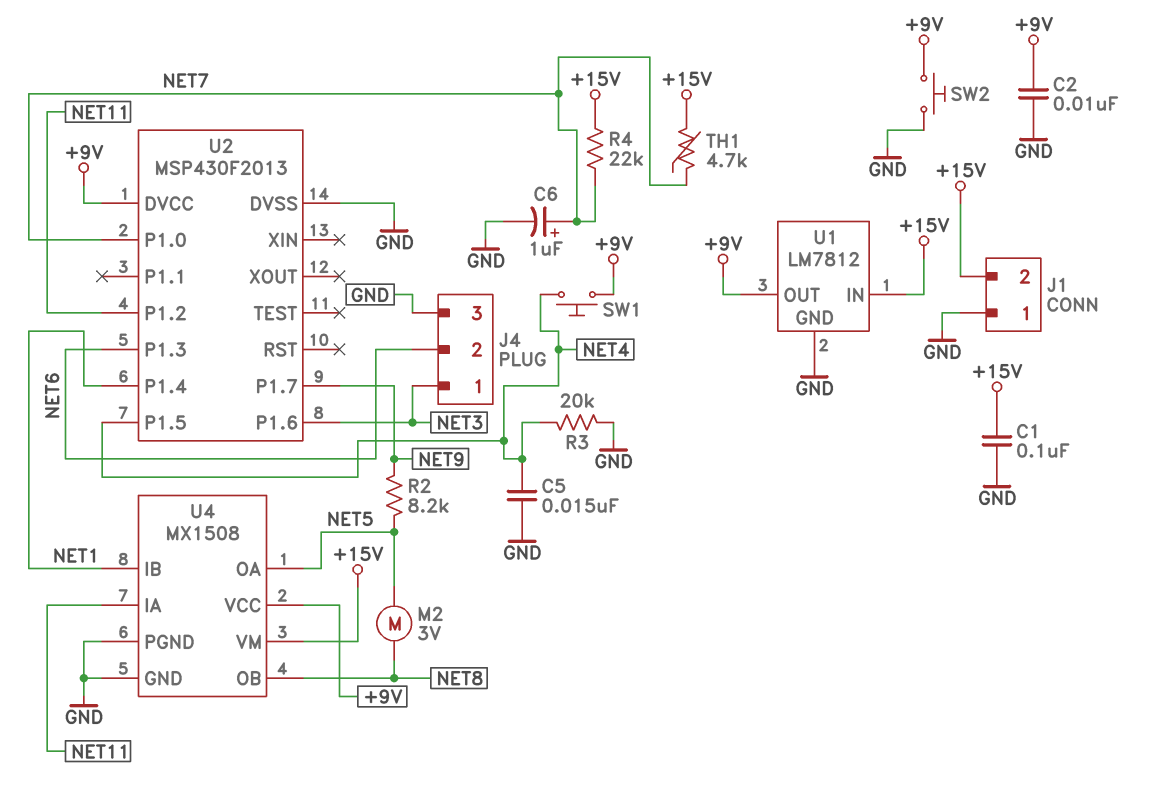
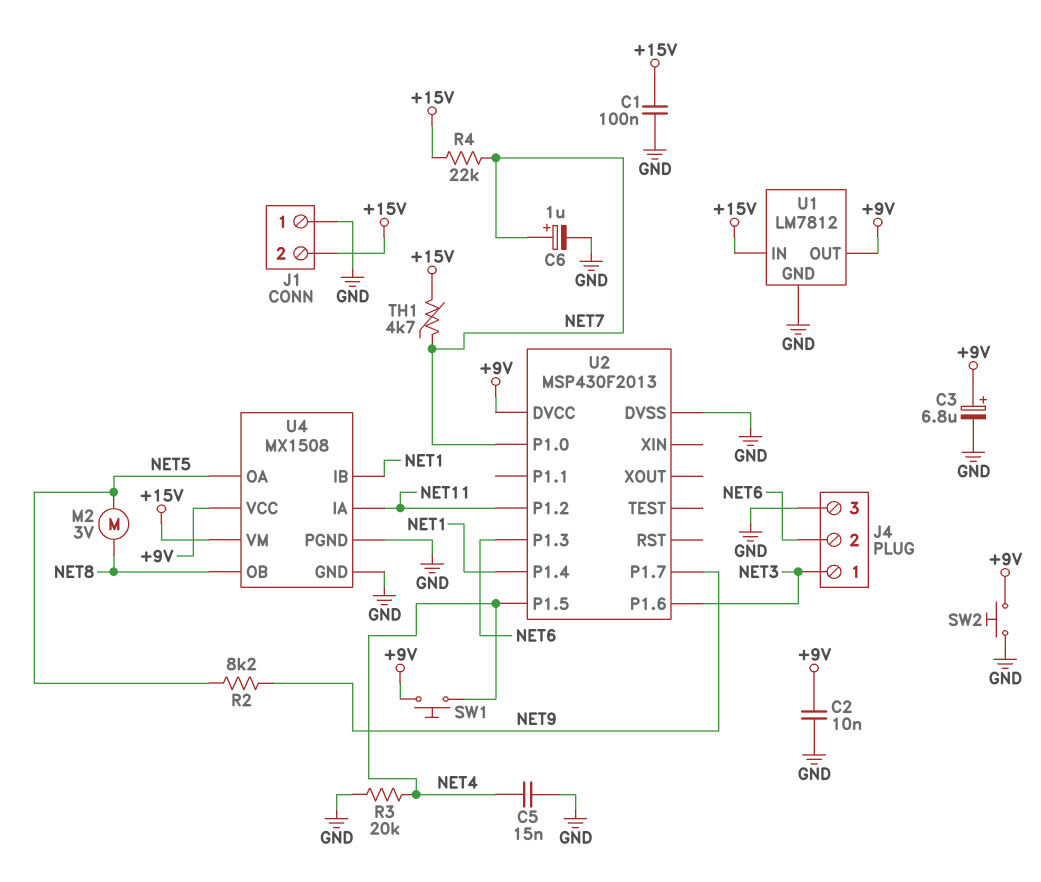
C3: none -> 6.8uF (plus +9V, minus GND)

